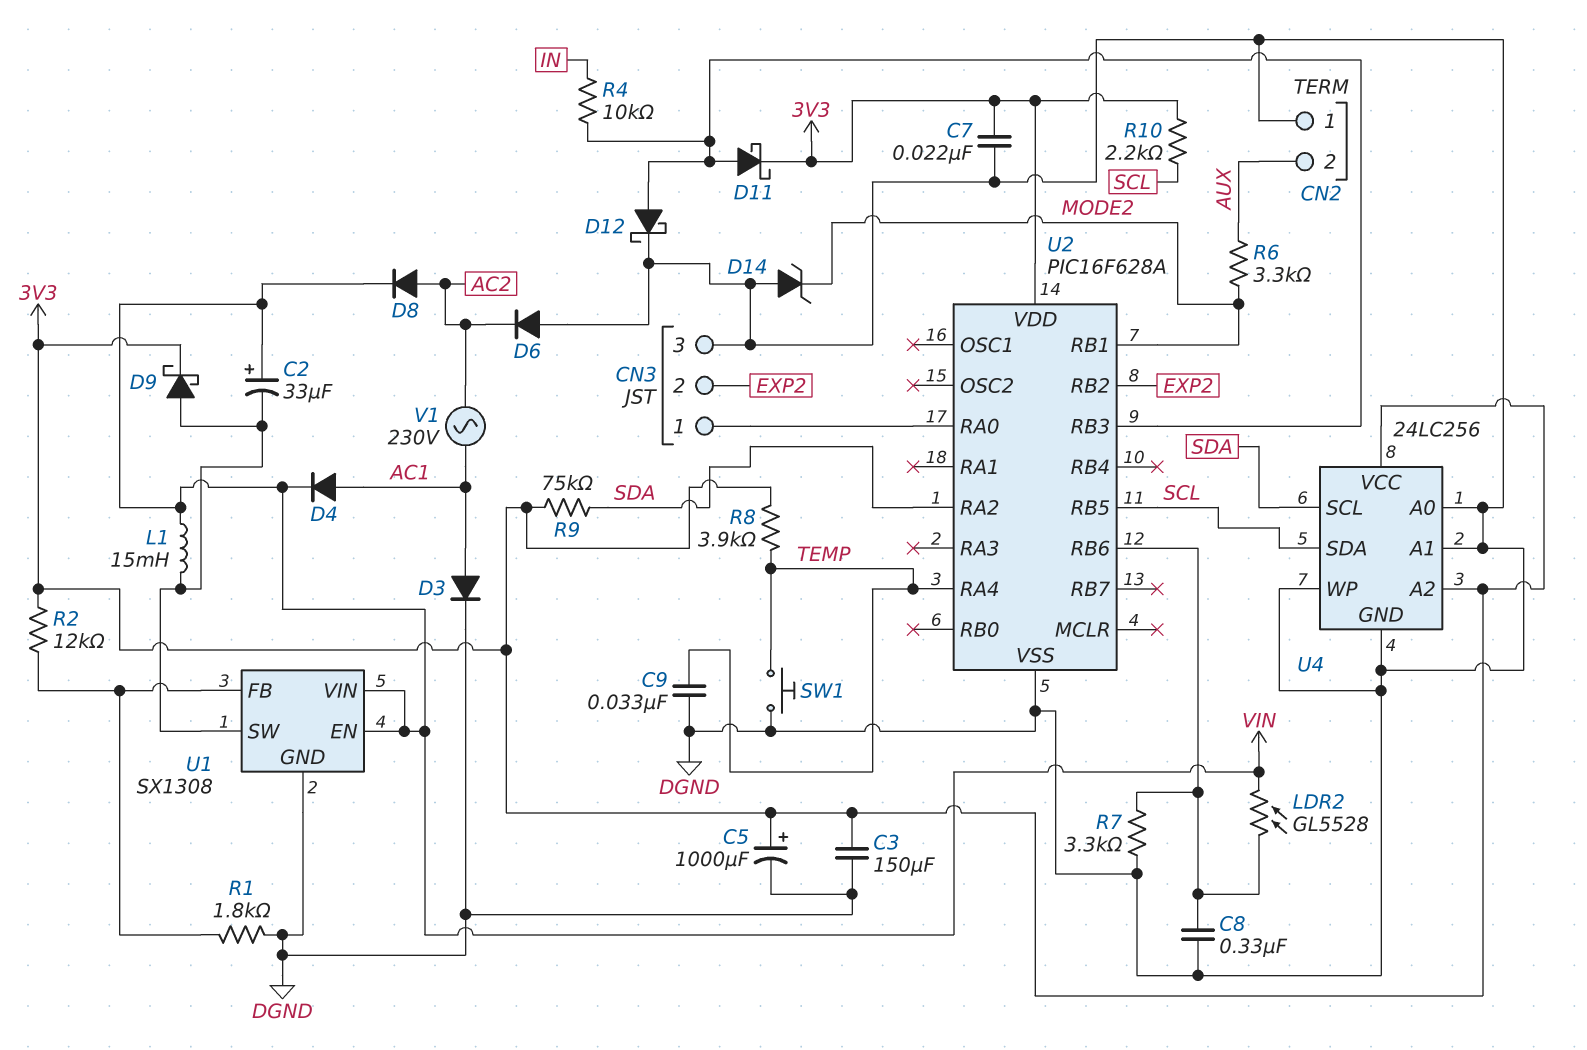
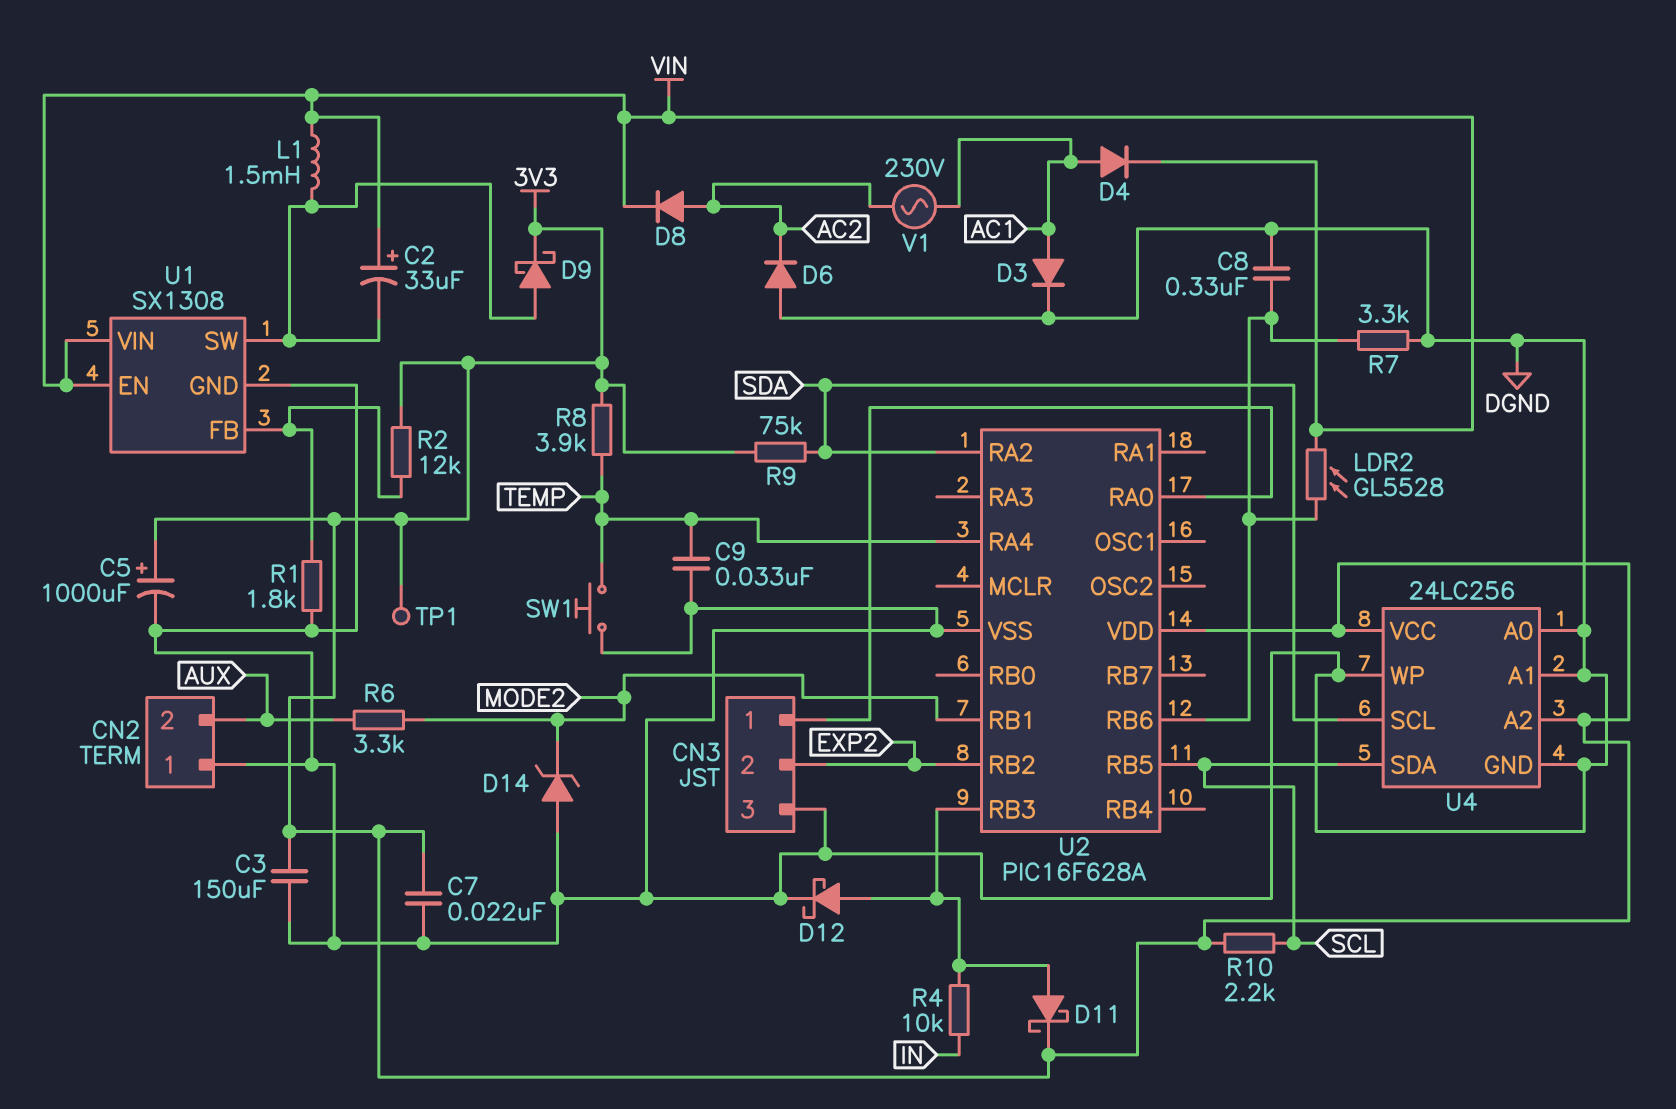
L1: 15mH (U1/SW, VIN) -> 1.5mH (U1/SW, VIN)
TP1: none -> test point (3V3)

